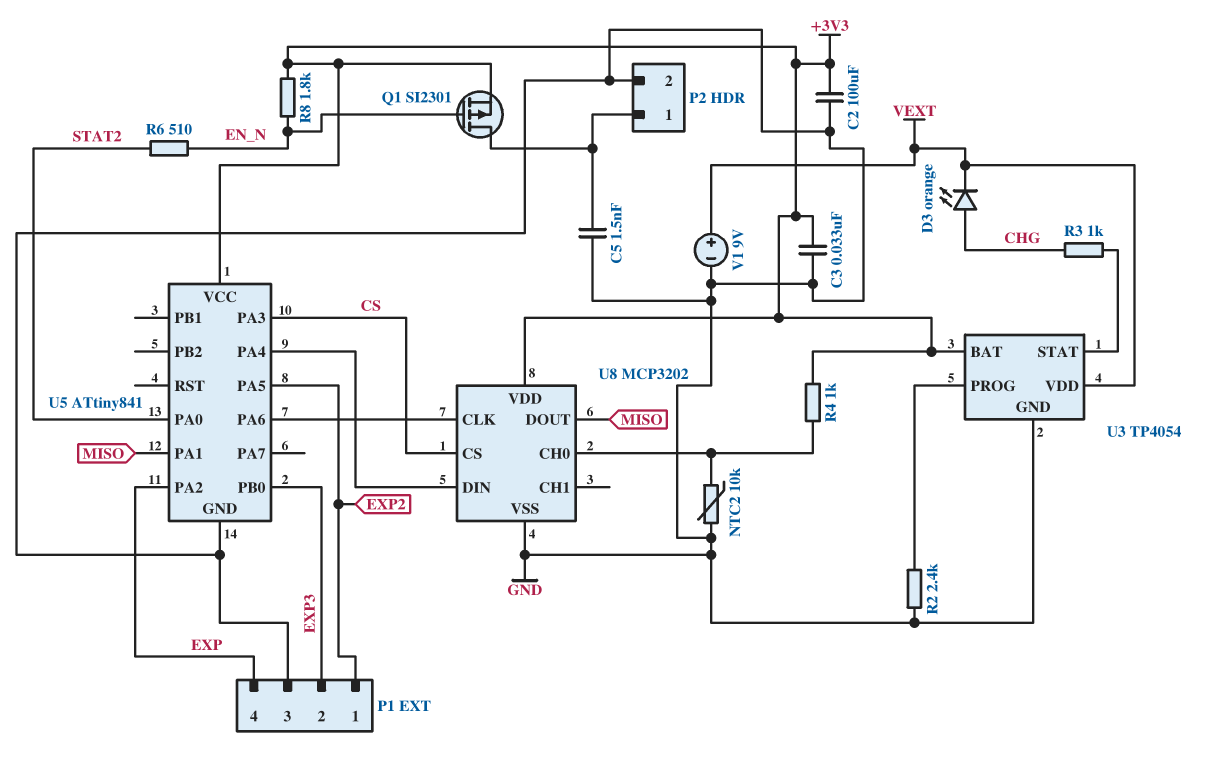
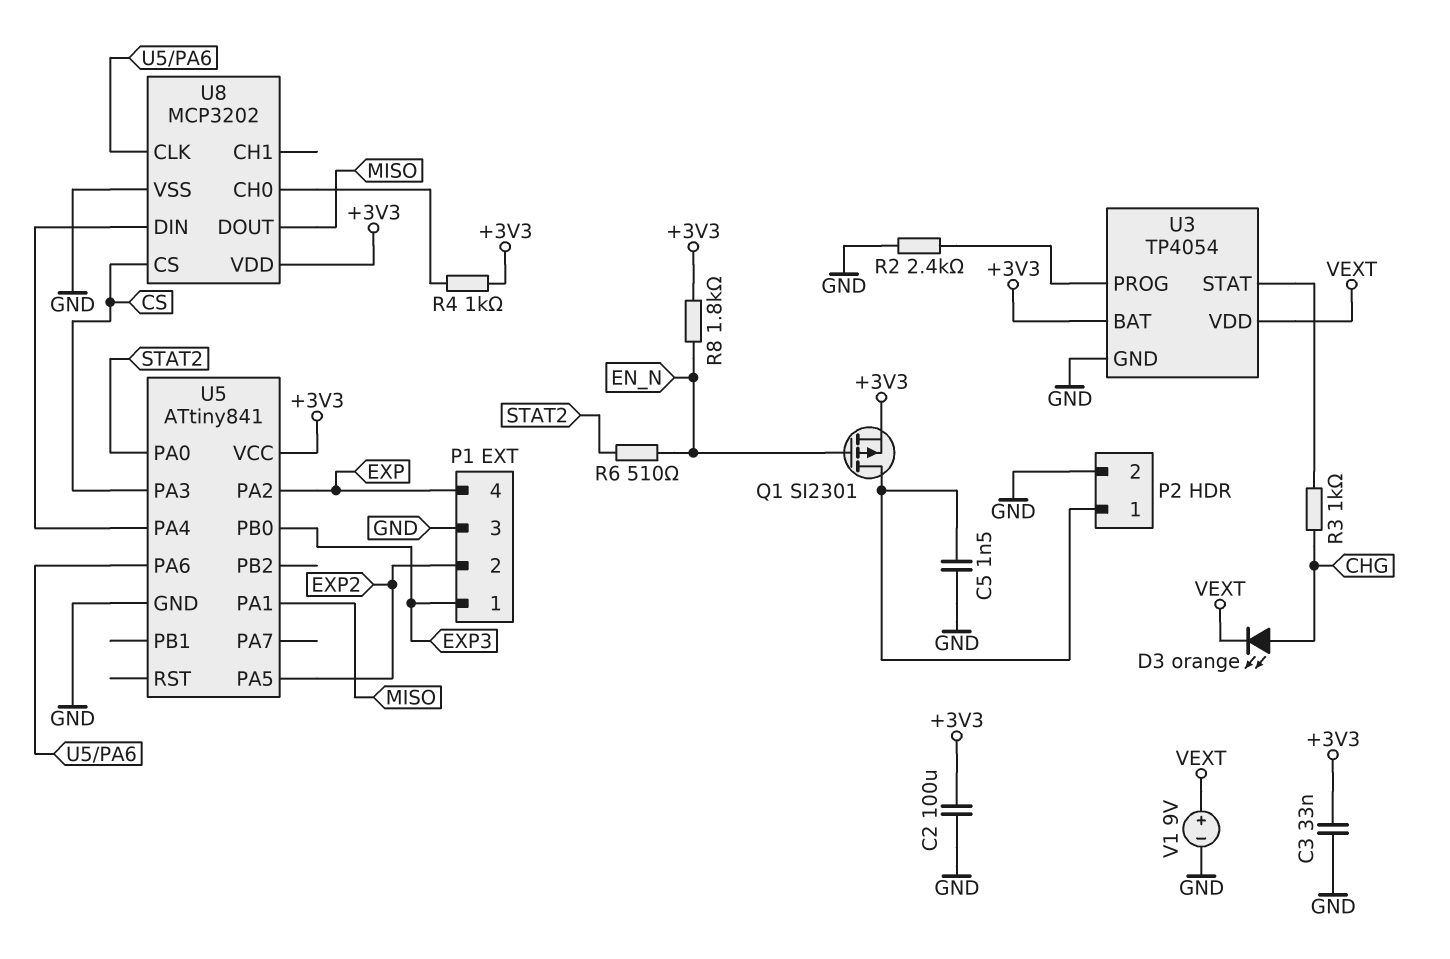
NTC2: 10k (GND, U8/CH0) -> none
P1 pin 1: EXP2 -> EXP3
P1 pin 2: EXP3 -> EXP2

